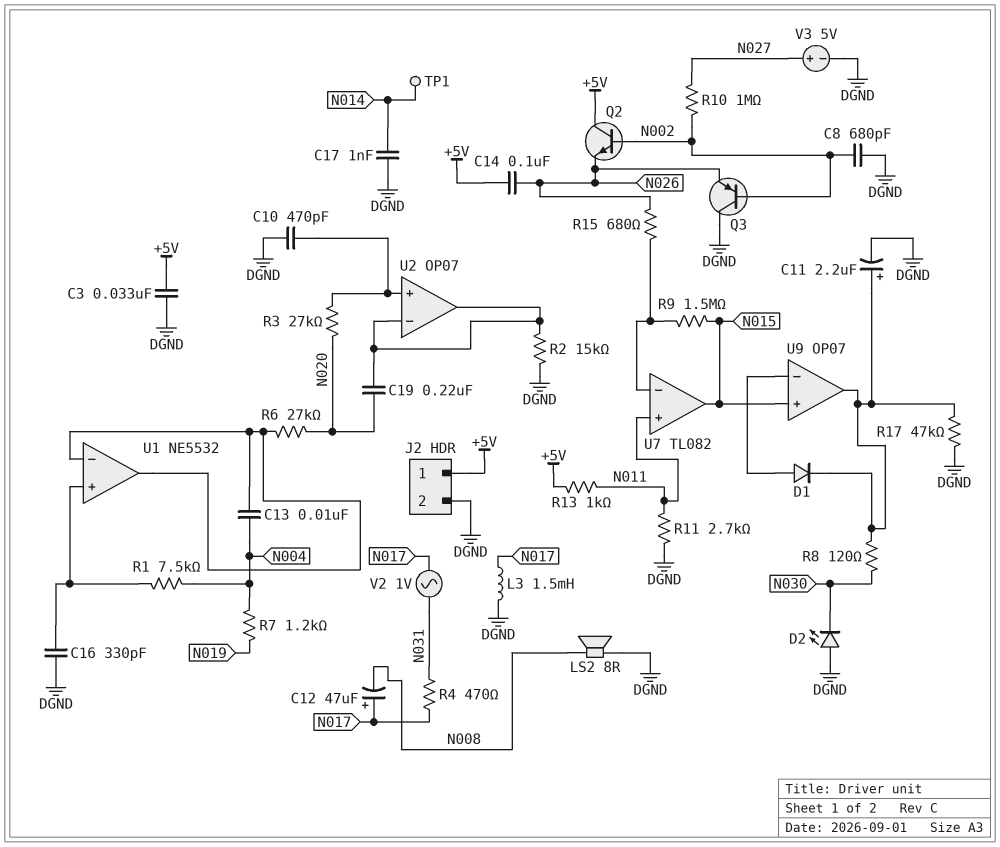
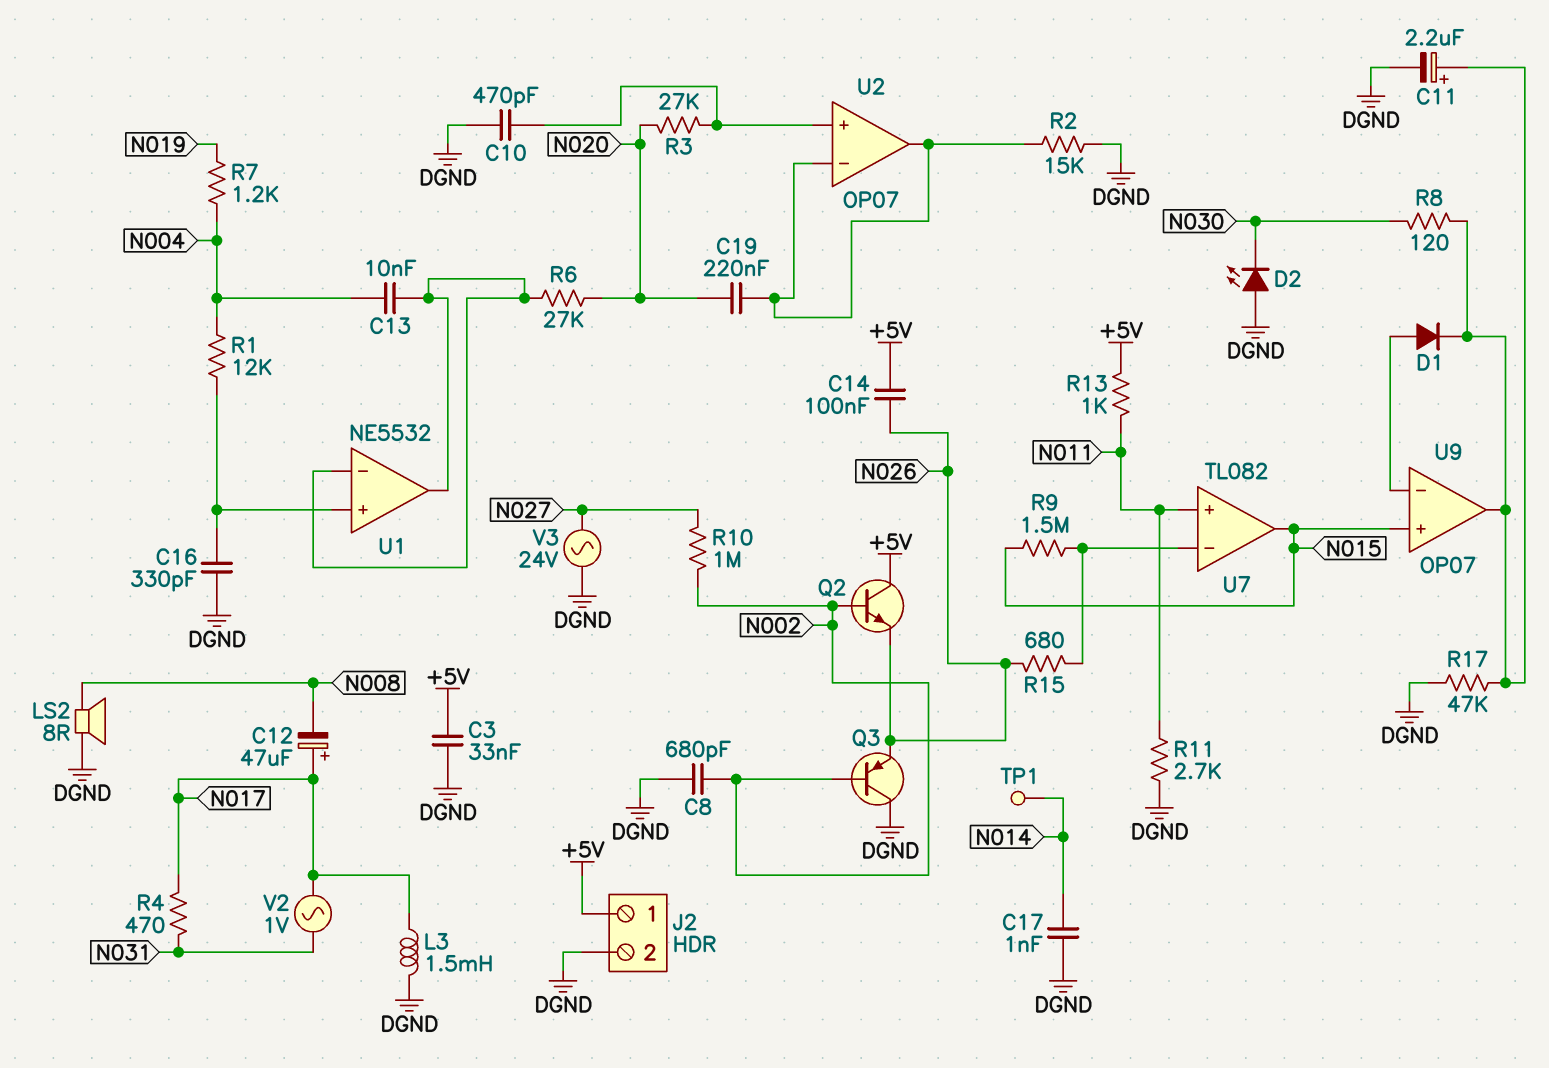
R1: 7.5k (N004, U1/in+) -> 12k (N004, U1/in+)
V3: 5V (plus N027, minus DGND) -> AC 24V (DGND, N027)

